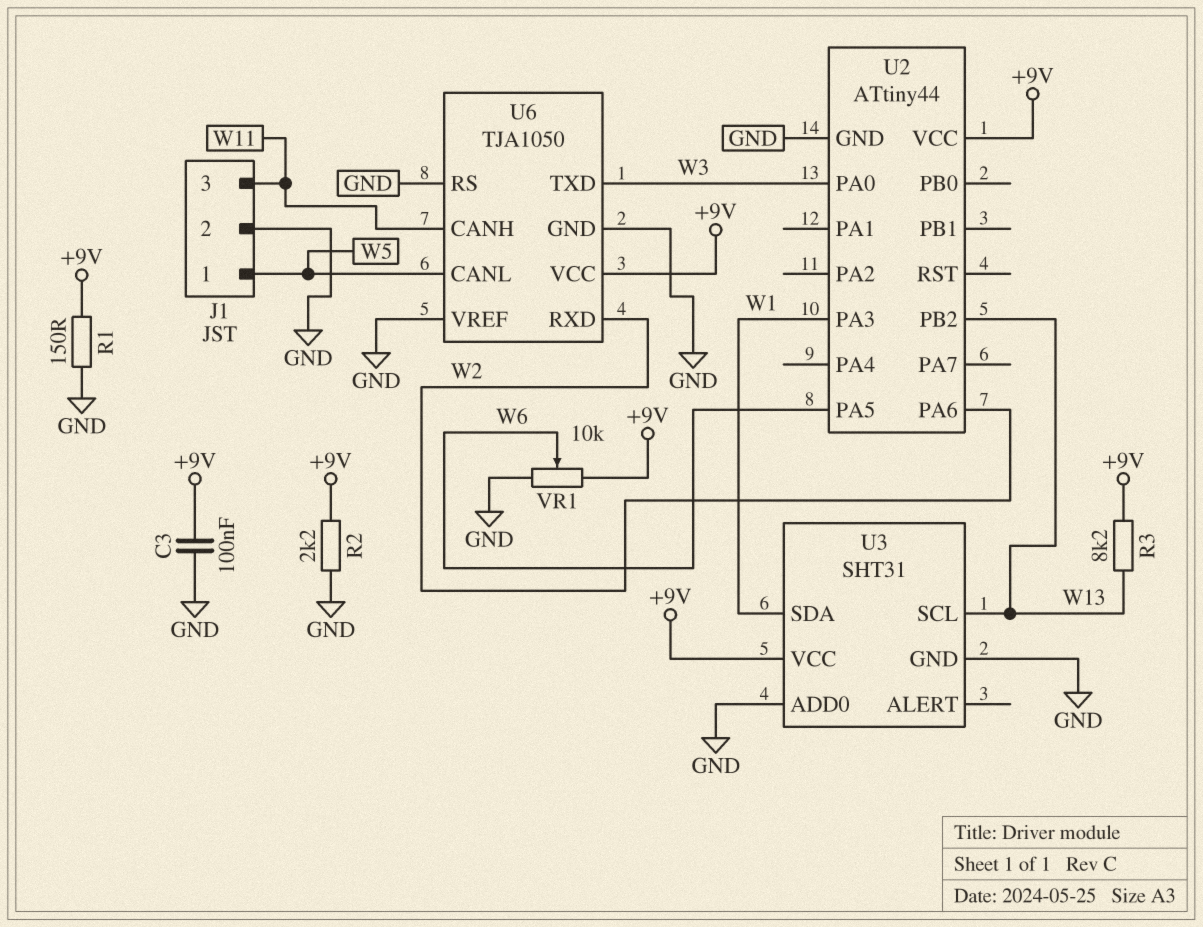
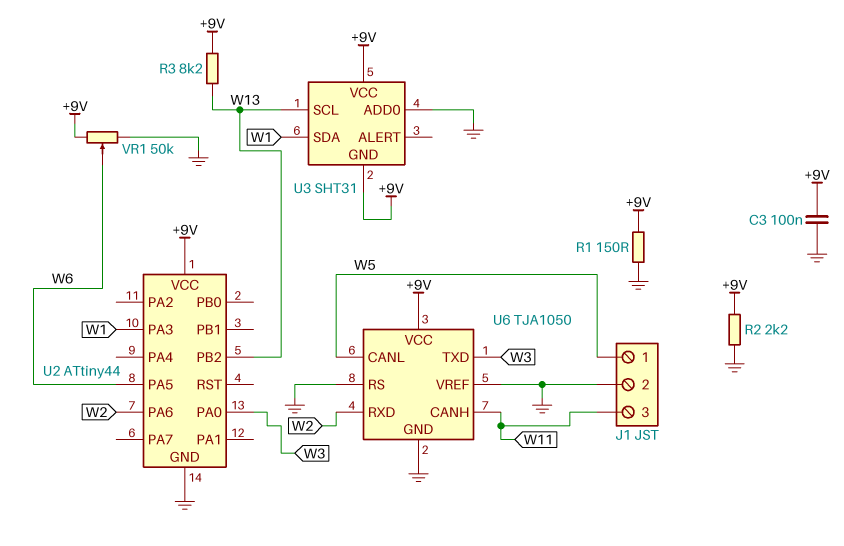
U3 pin GND: GND -> +9V
VR1: 10k (+9V, GND, wiper W6) -> 50k (+9V, GND, wiper W6)

